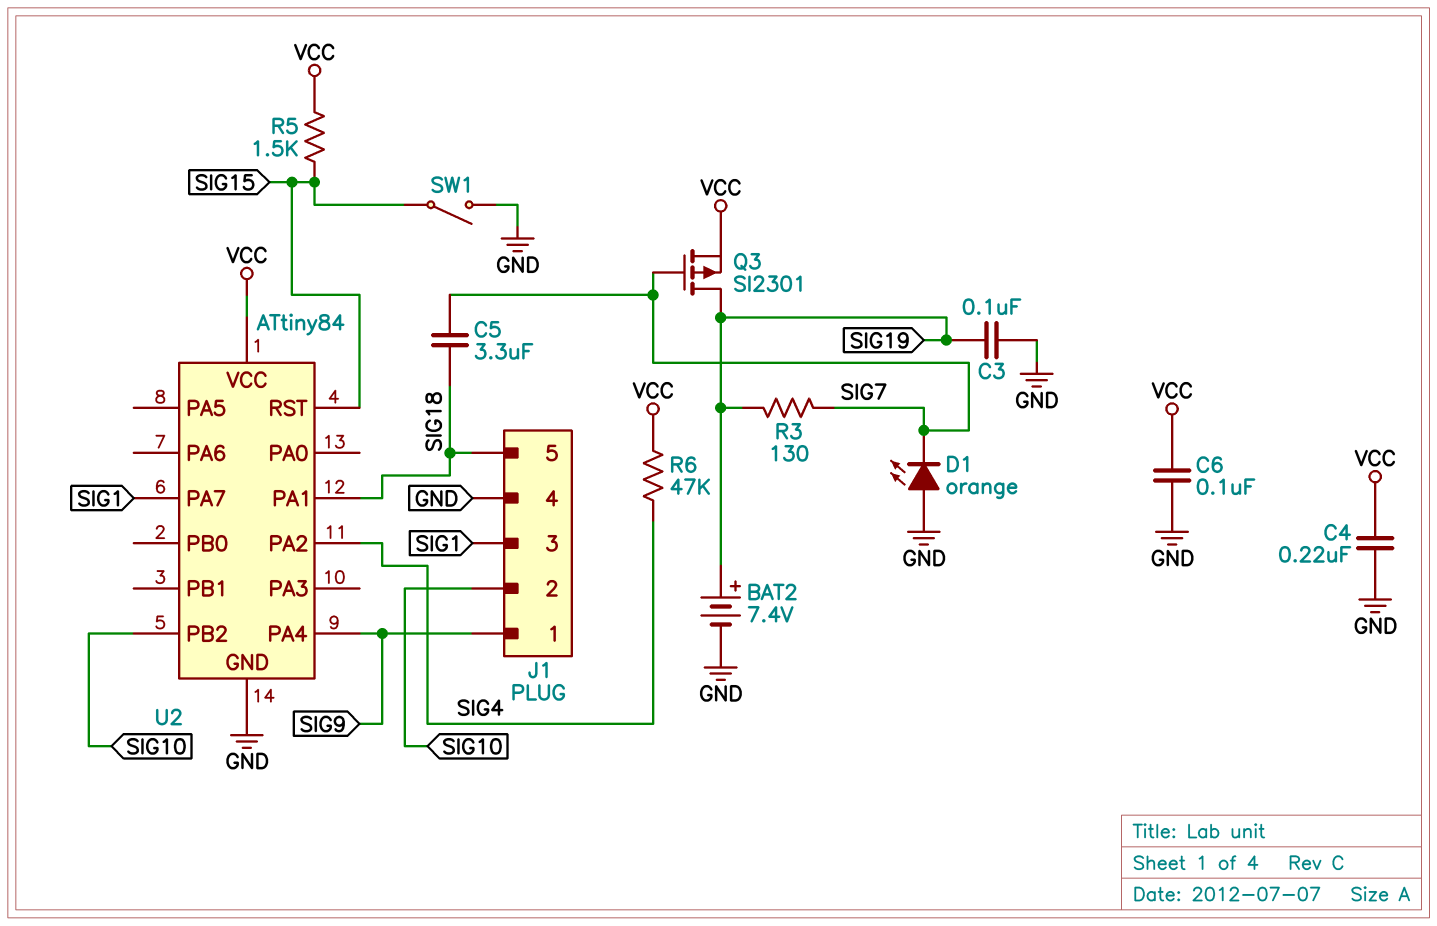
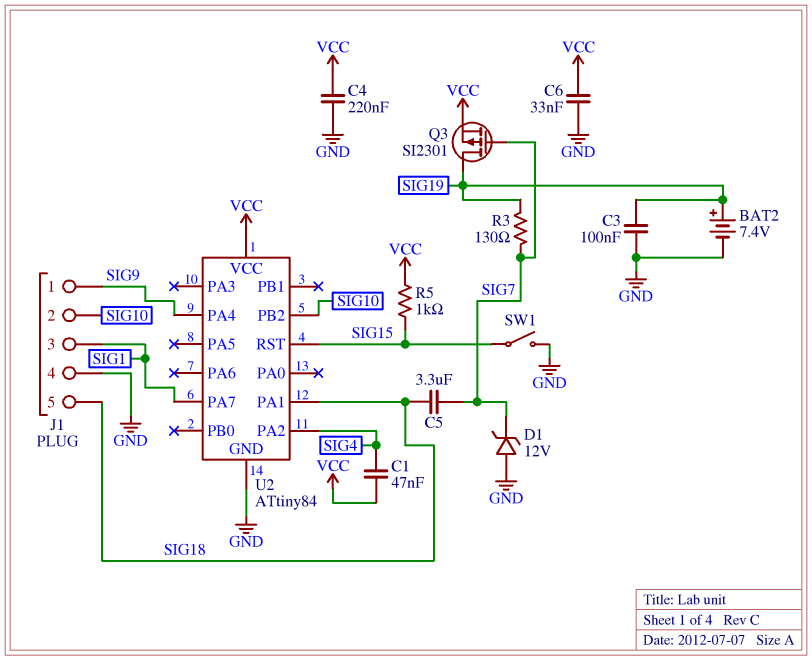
C1: none -> 47nF (SIG4, VCC)
C6: 100nF (GND, VCC) -> 33nF (GND, VCC)
D1: LED orange (A GND, K SIG7) -> zener 12V (A GND, K SIG7)
R5: 1.5k (SIG15, VCC) -> 1k (SIG15, VCC)
R6: 47k (SIG4, VCC) -> none

